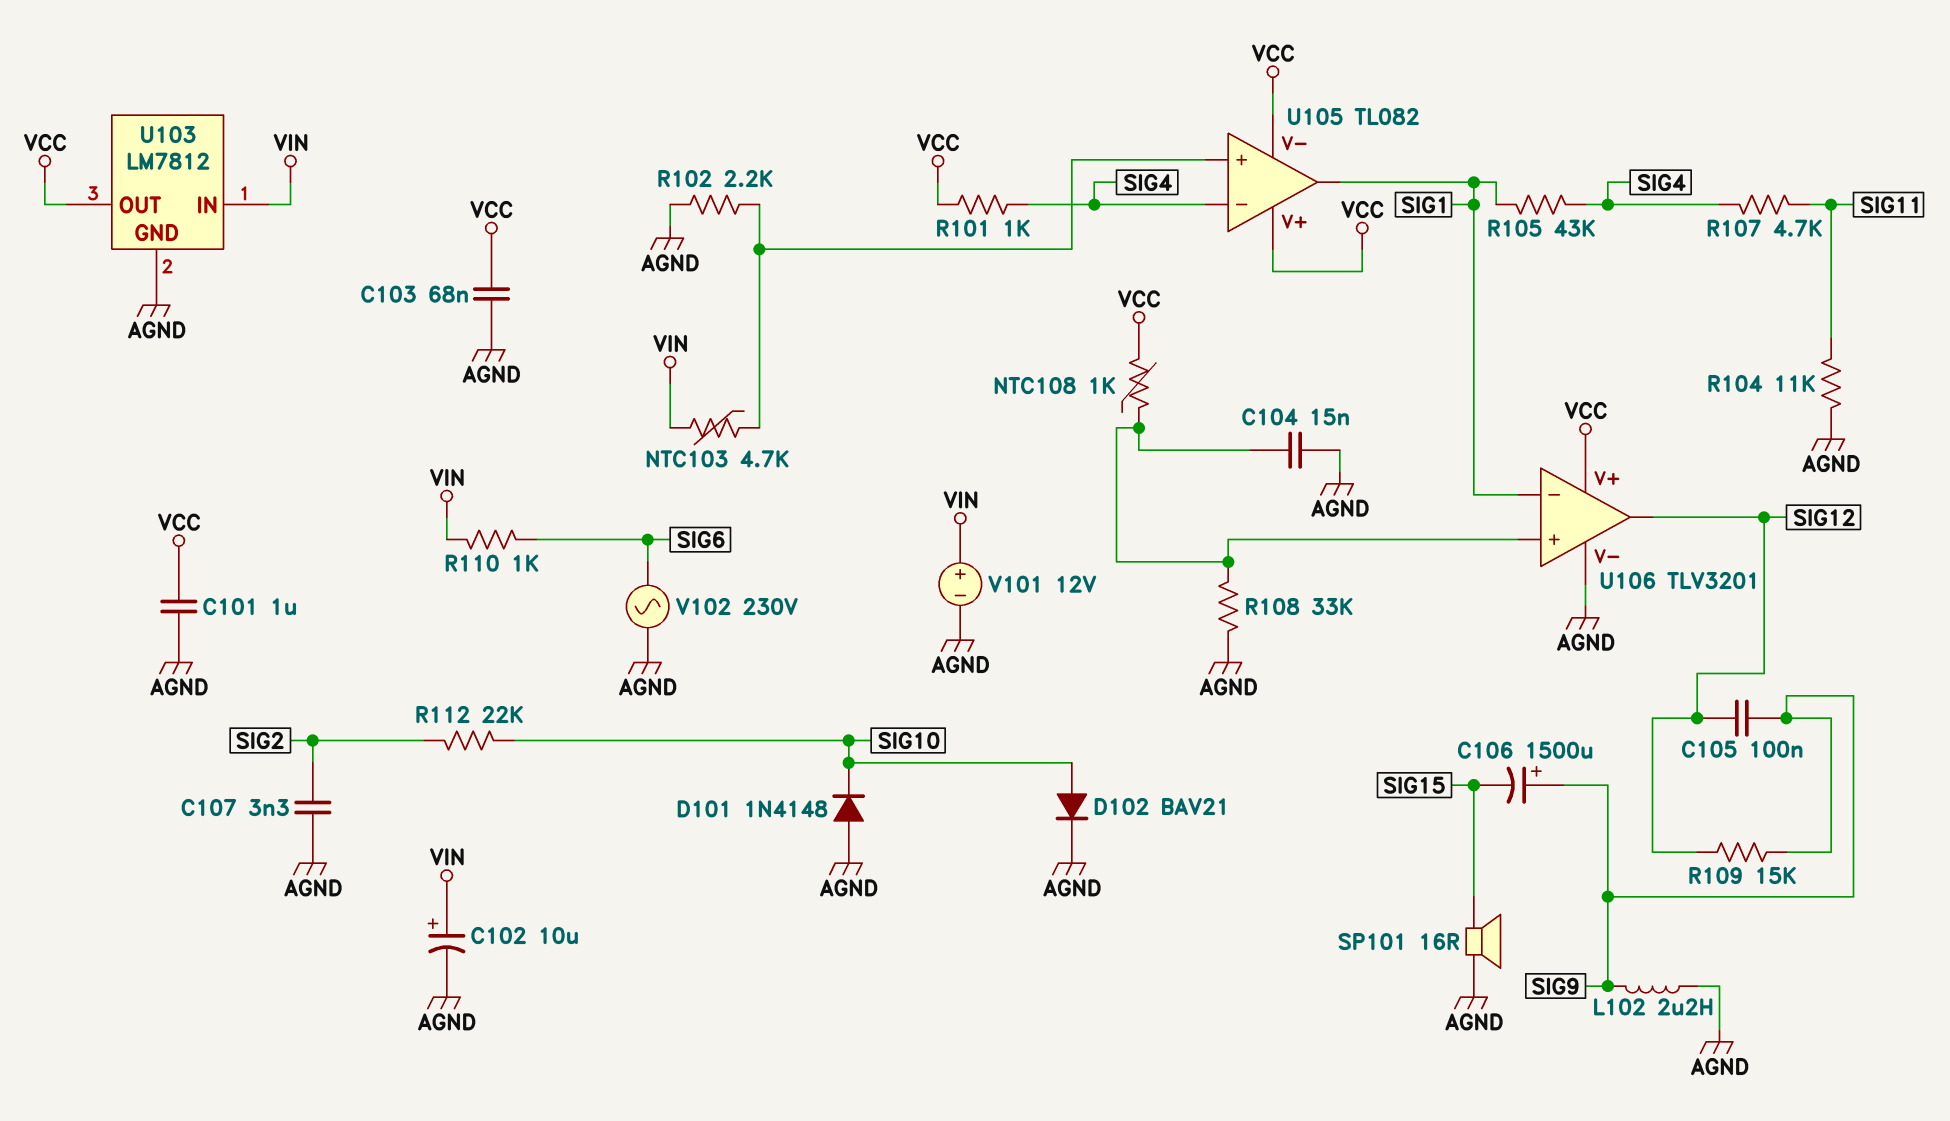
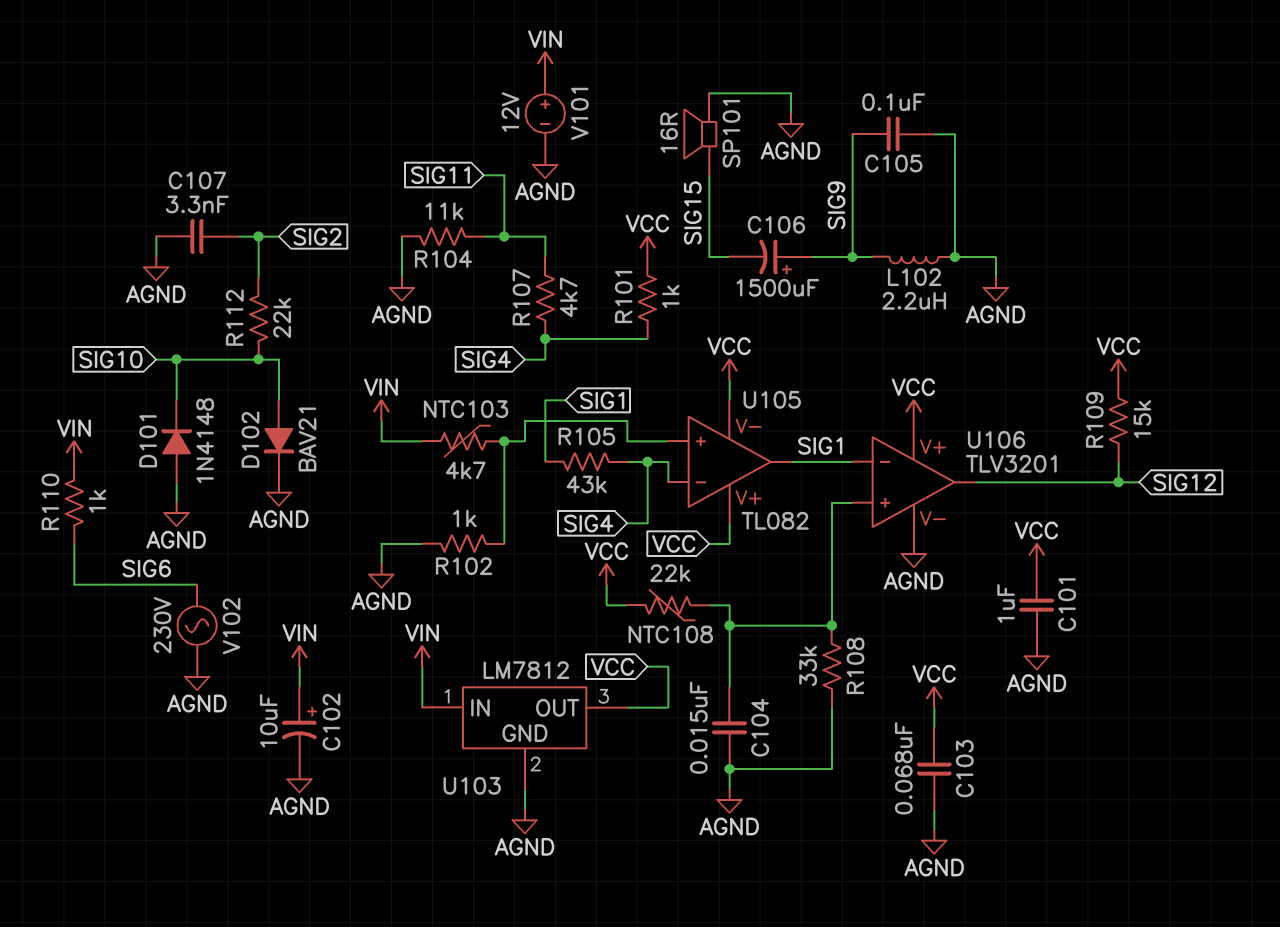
C105: 100nF (SIG9, SIG12) -> 100nF (AGND, SIG9)
NTC108: 1k (U106/in+, VCC) -> 22k (U106/in+, VCC)
R102: 2.2k (AGND, U105/in+) -> 1k (AGND, U105/in+)
R109: 15k (SIG9, SIG12) -> 15k (SIG12, VCC)

